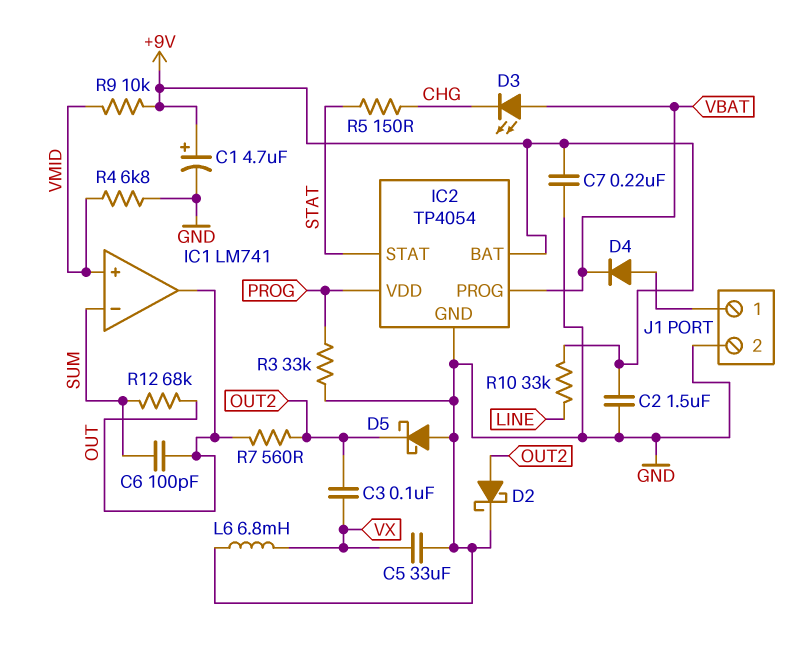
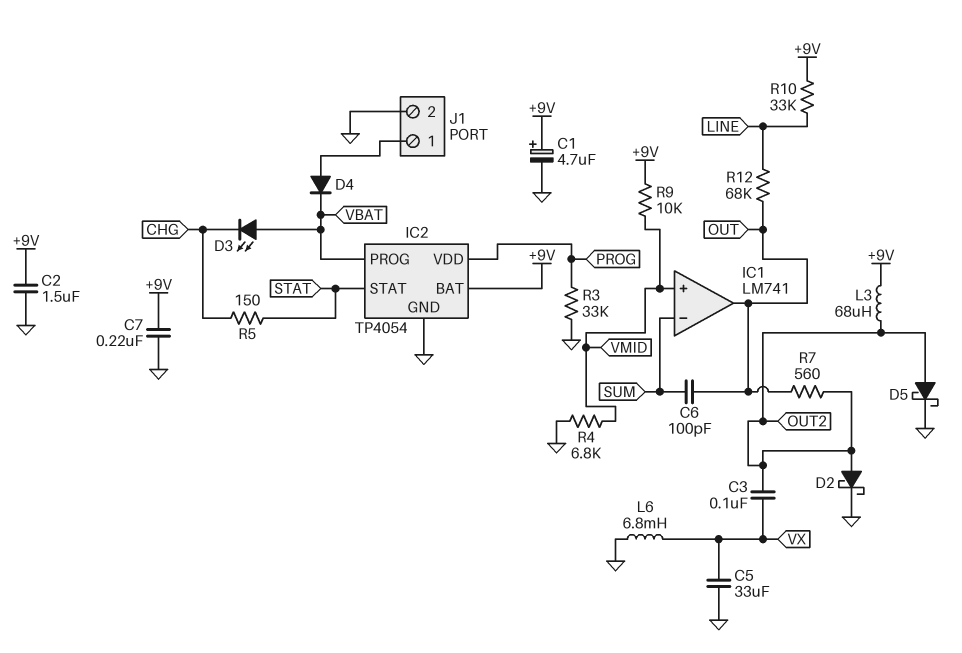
D5: schottky (A GND, K OUT2) -> schottky (A OUT2, K GND)
L3: none -> 68uH (+9V, OUT2)
R12: 68k (OUT, SUM) -> 68k (LINE, OUT)

